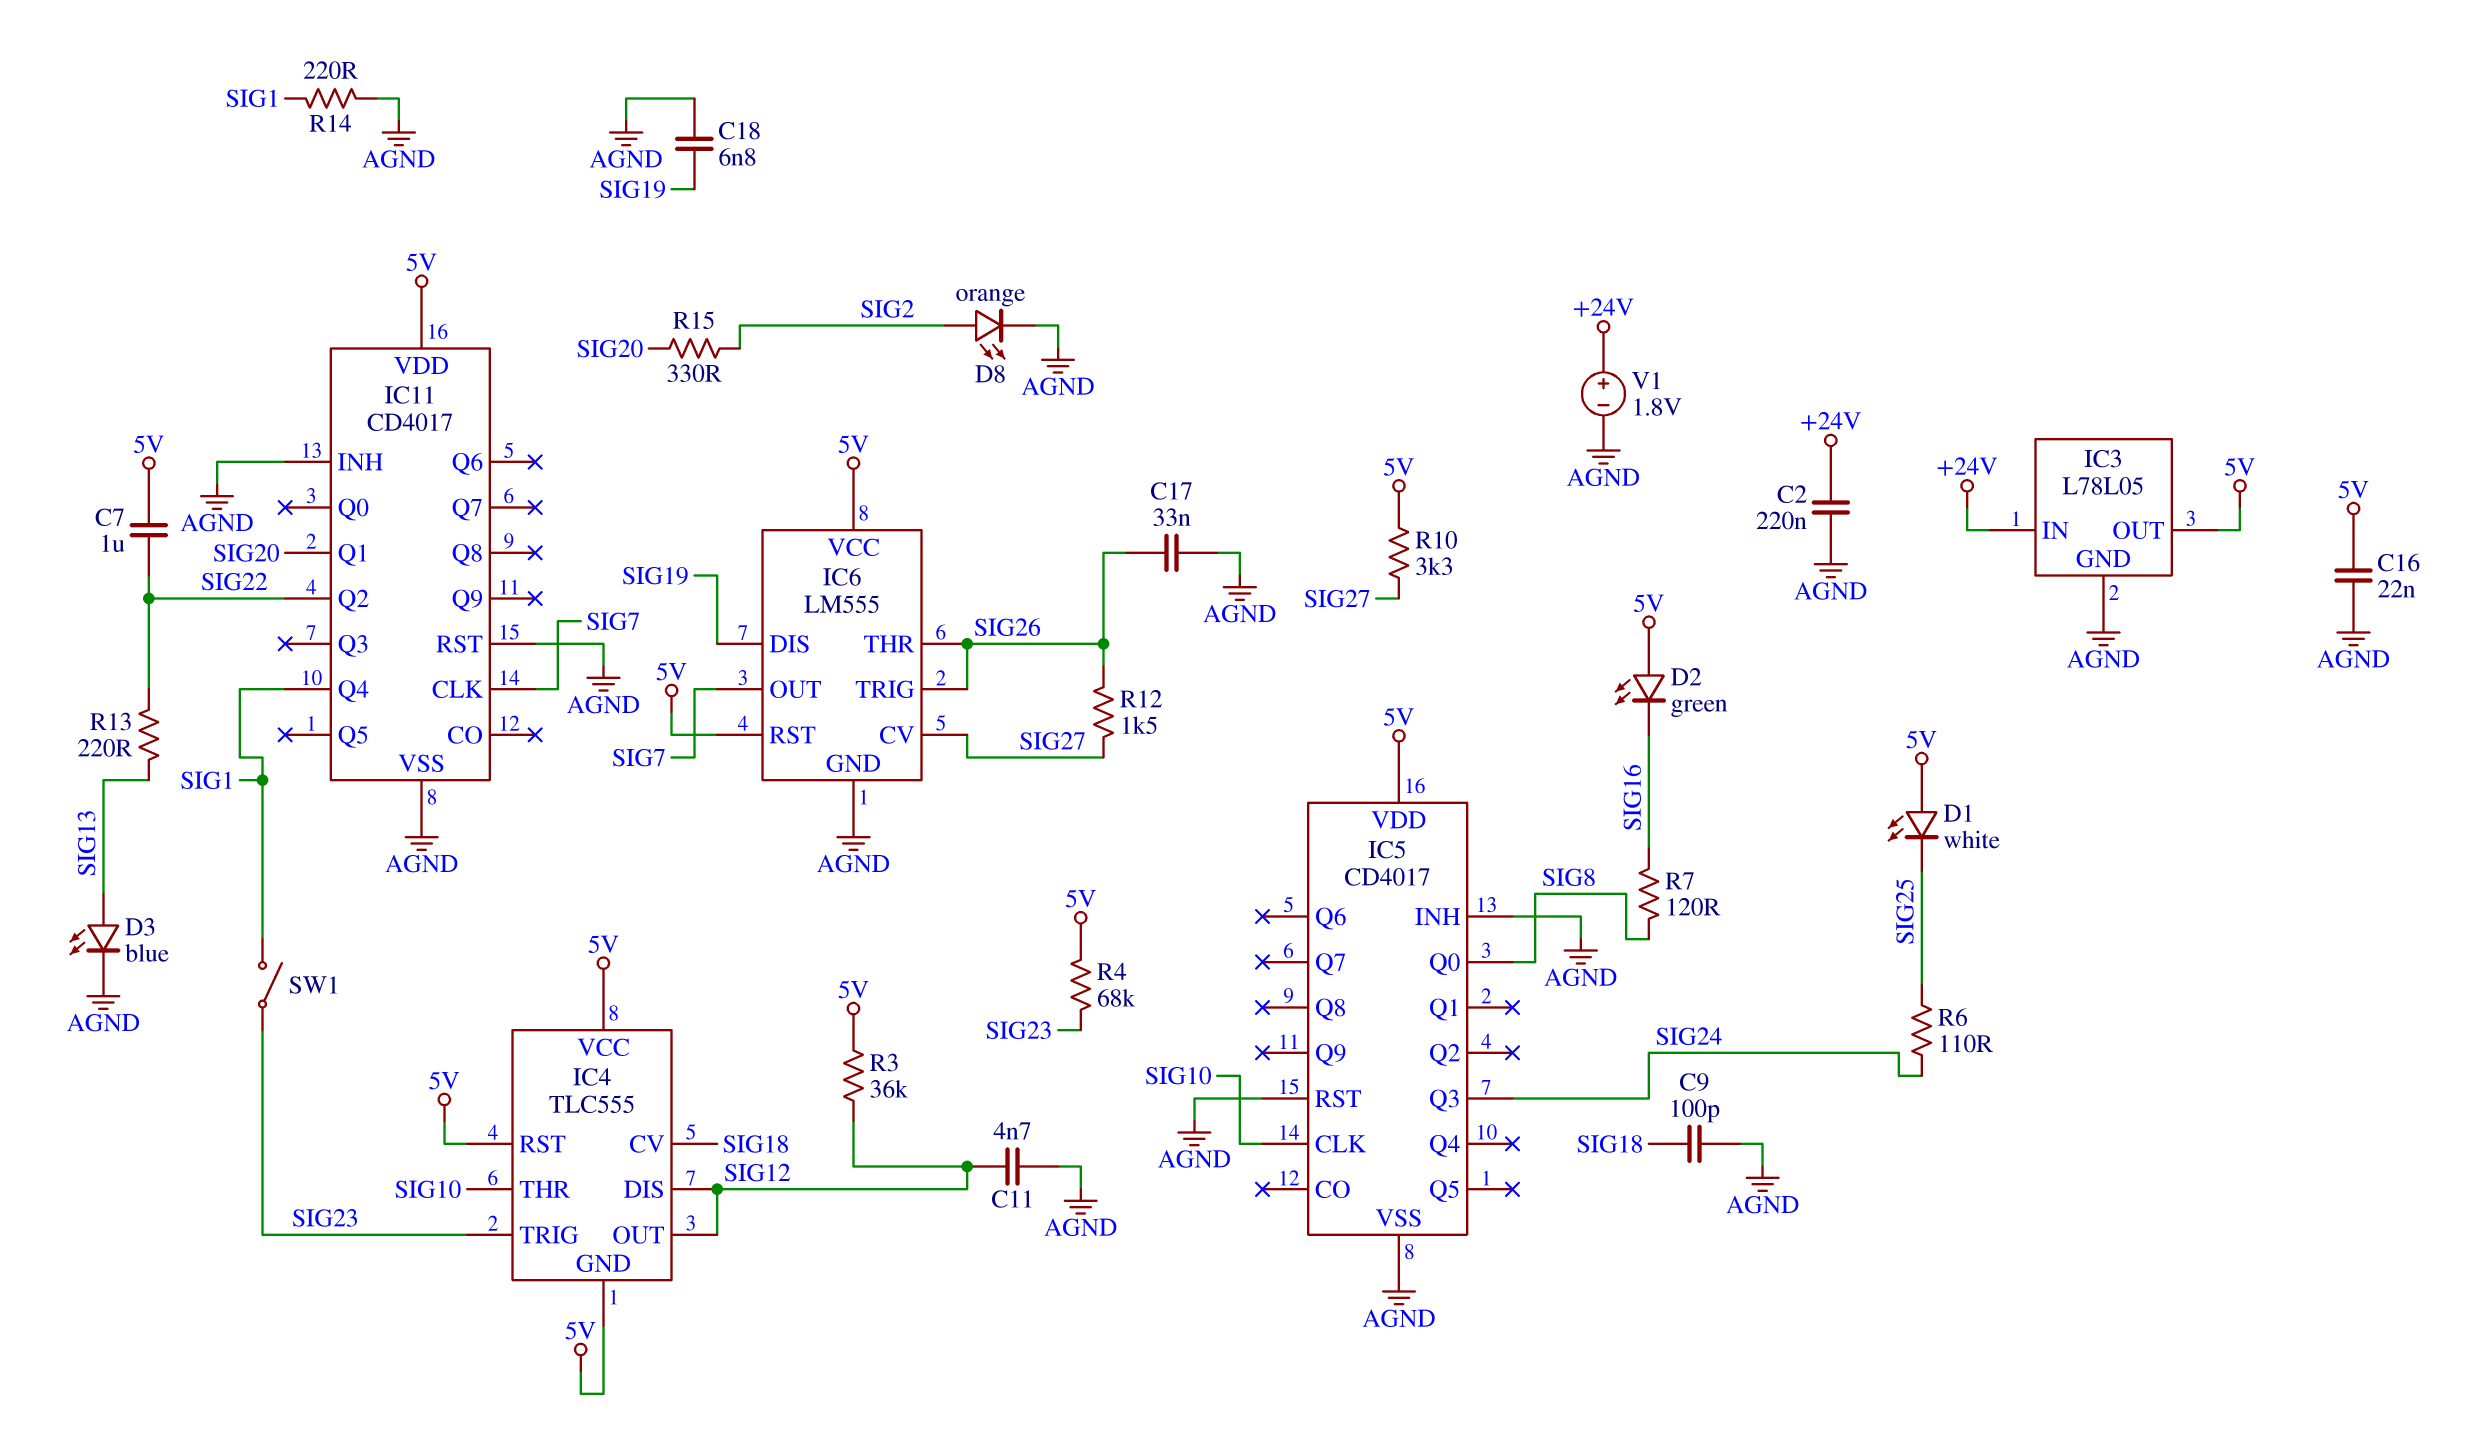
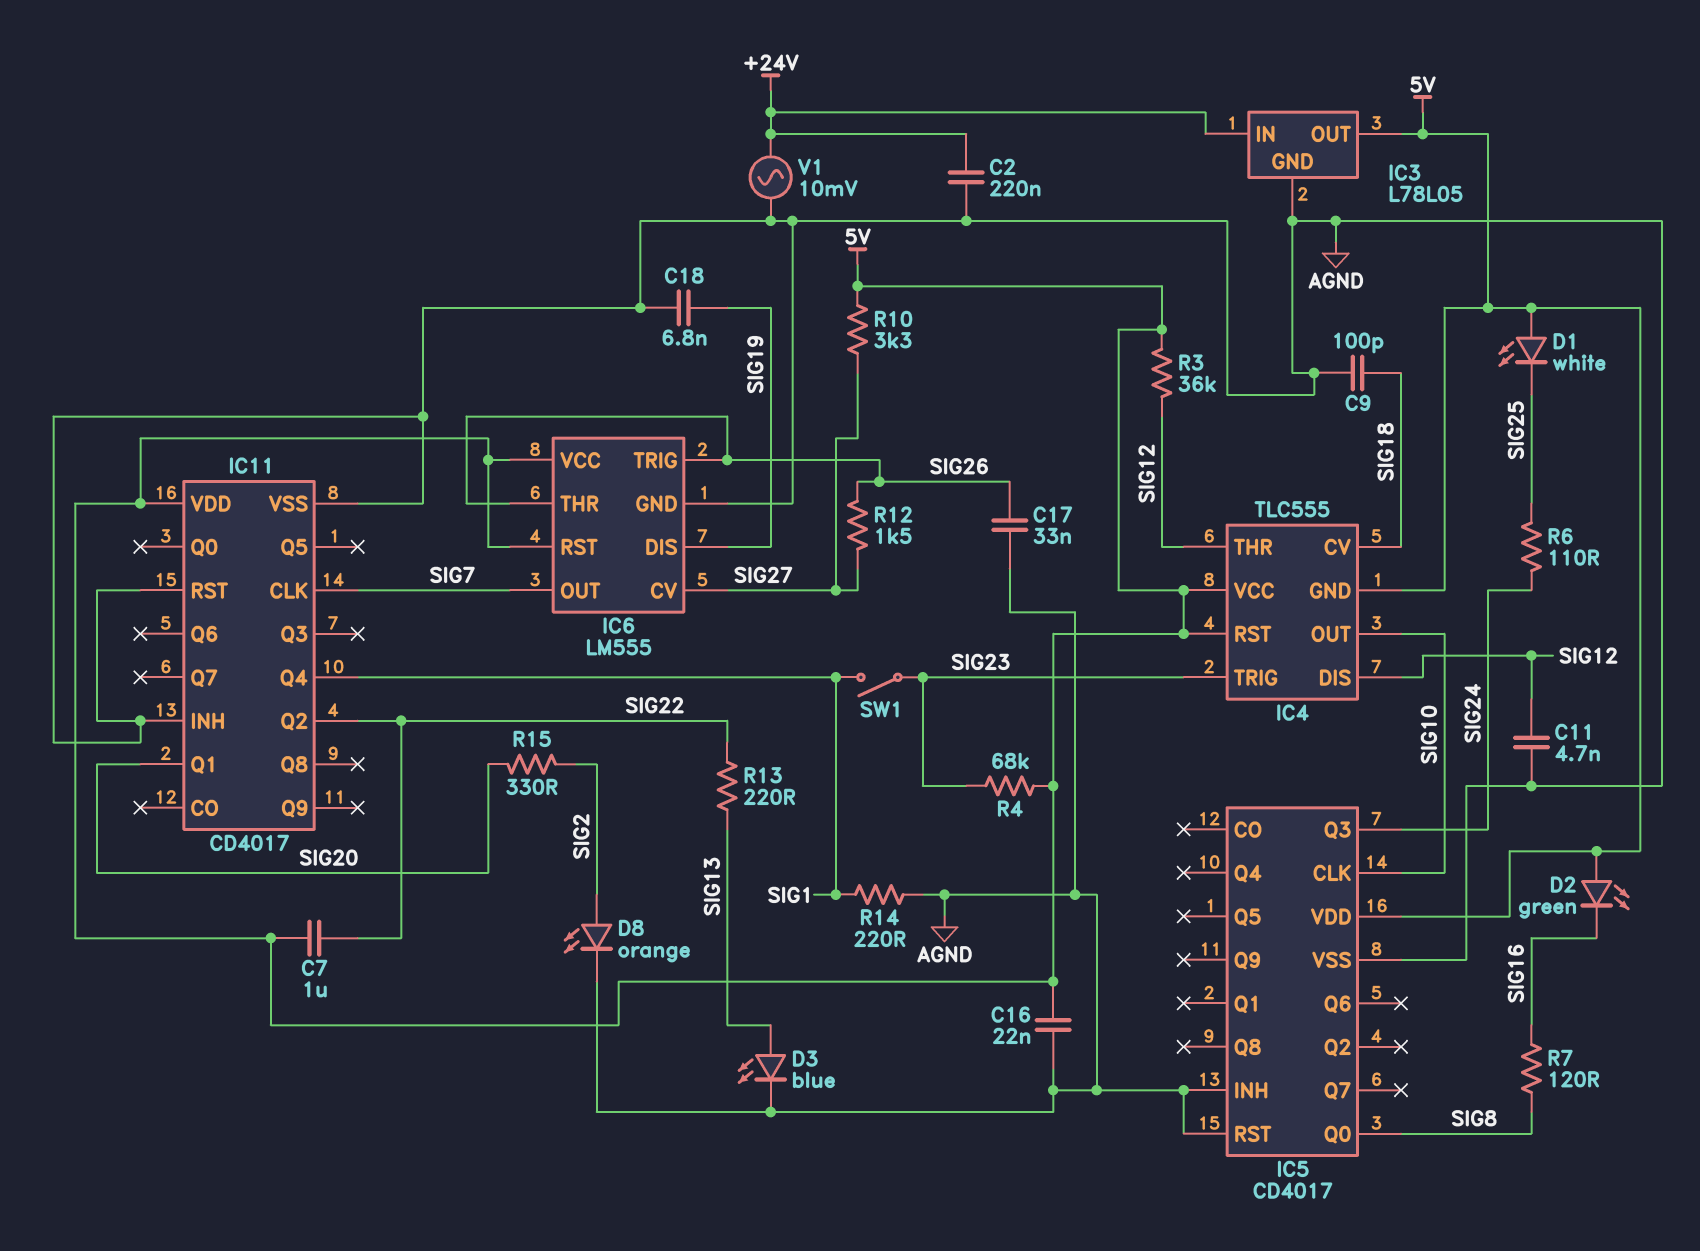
IC4 pin OUT: SIG12 -> SIG10
IC4 pin THR: SIG10 -> SIG12
V1: 1.8V (plus +24V, minus AGND) -> AC 10mV (+24V, AGND)

